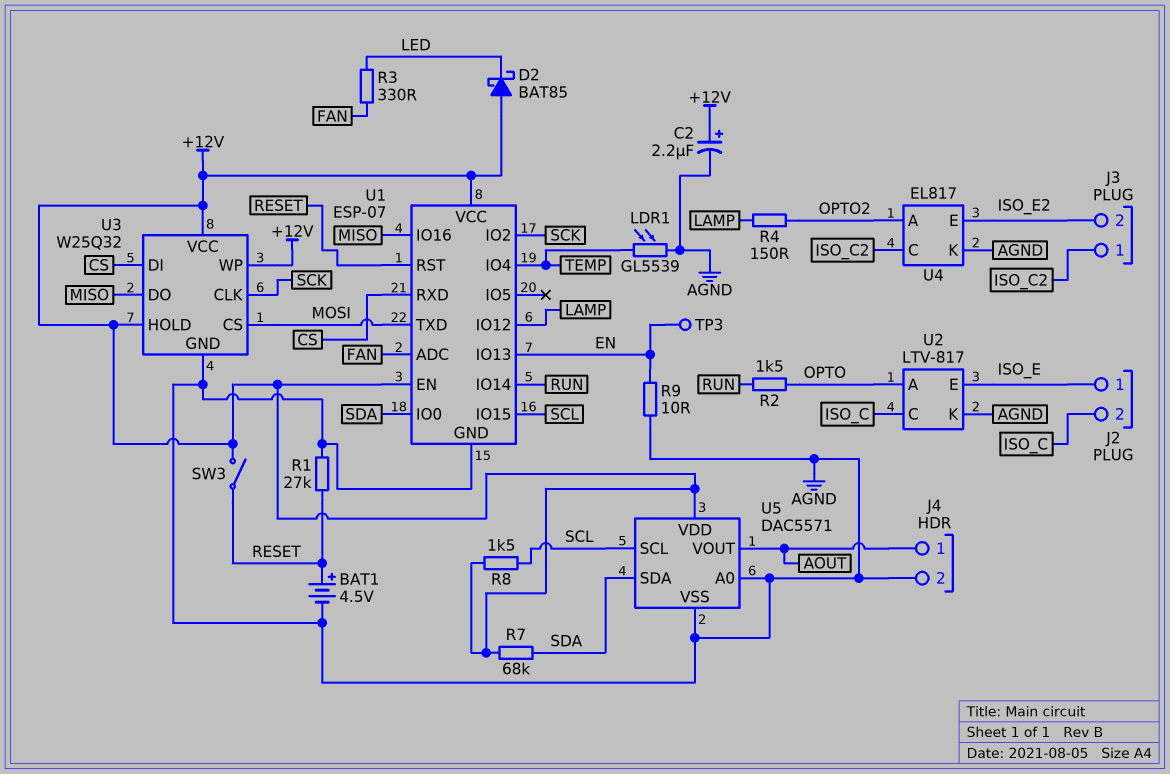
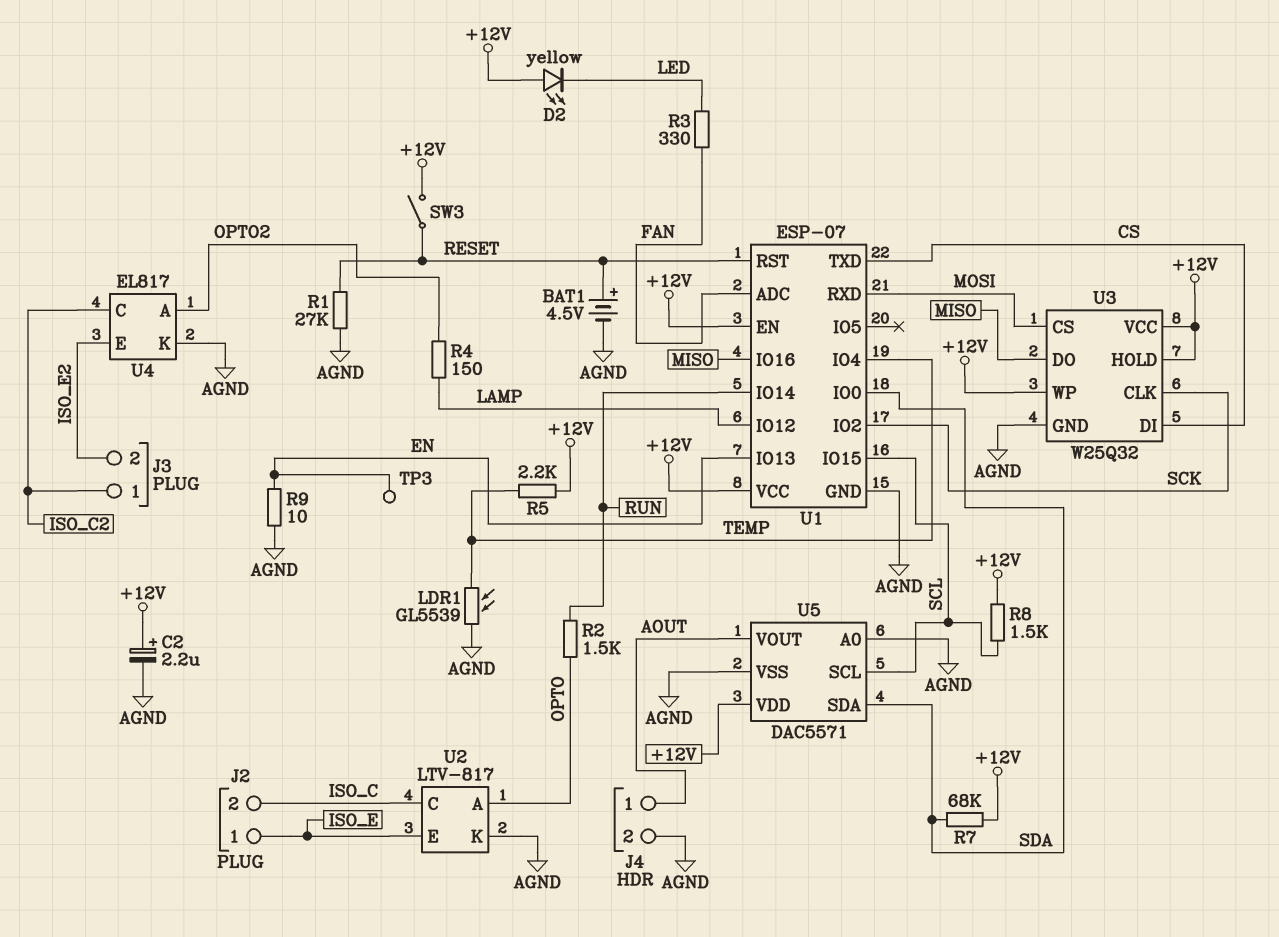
D2: schottky BAT85 (A +12V, K LED) -> LED yellow (A +12V, K LED)
R5: none -> 2.2k (+12V, TEMP)
U1 pin RXD: CS -> MOSI
U1 pin TXD: MOSI -> CS

